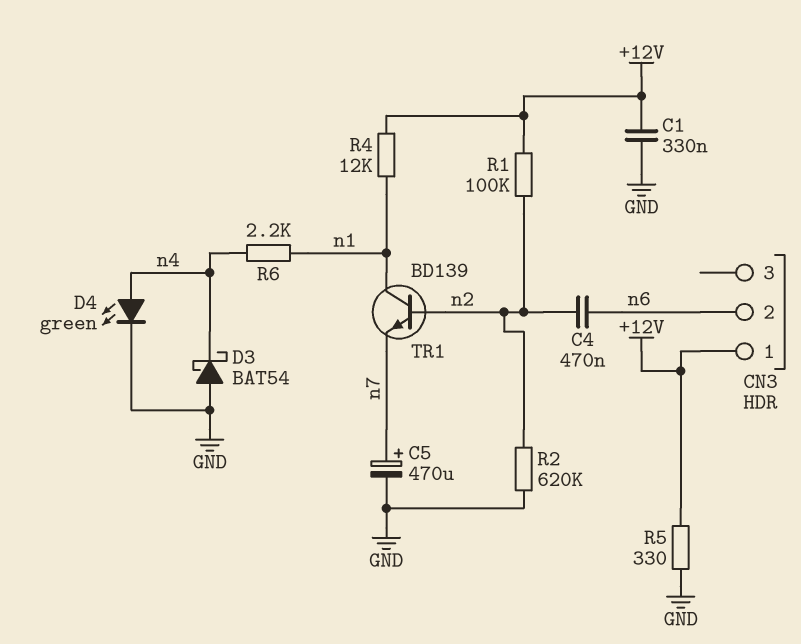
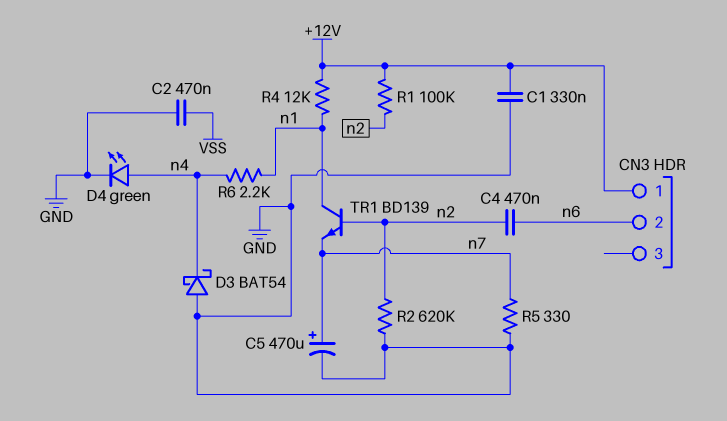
C2: none -> 470nF (GND, VSS)
R5: 330 (+12V, GND) -> 330 (GND, n7)

